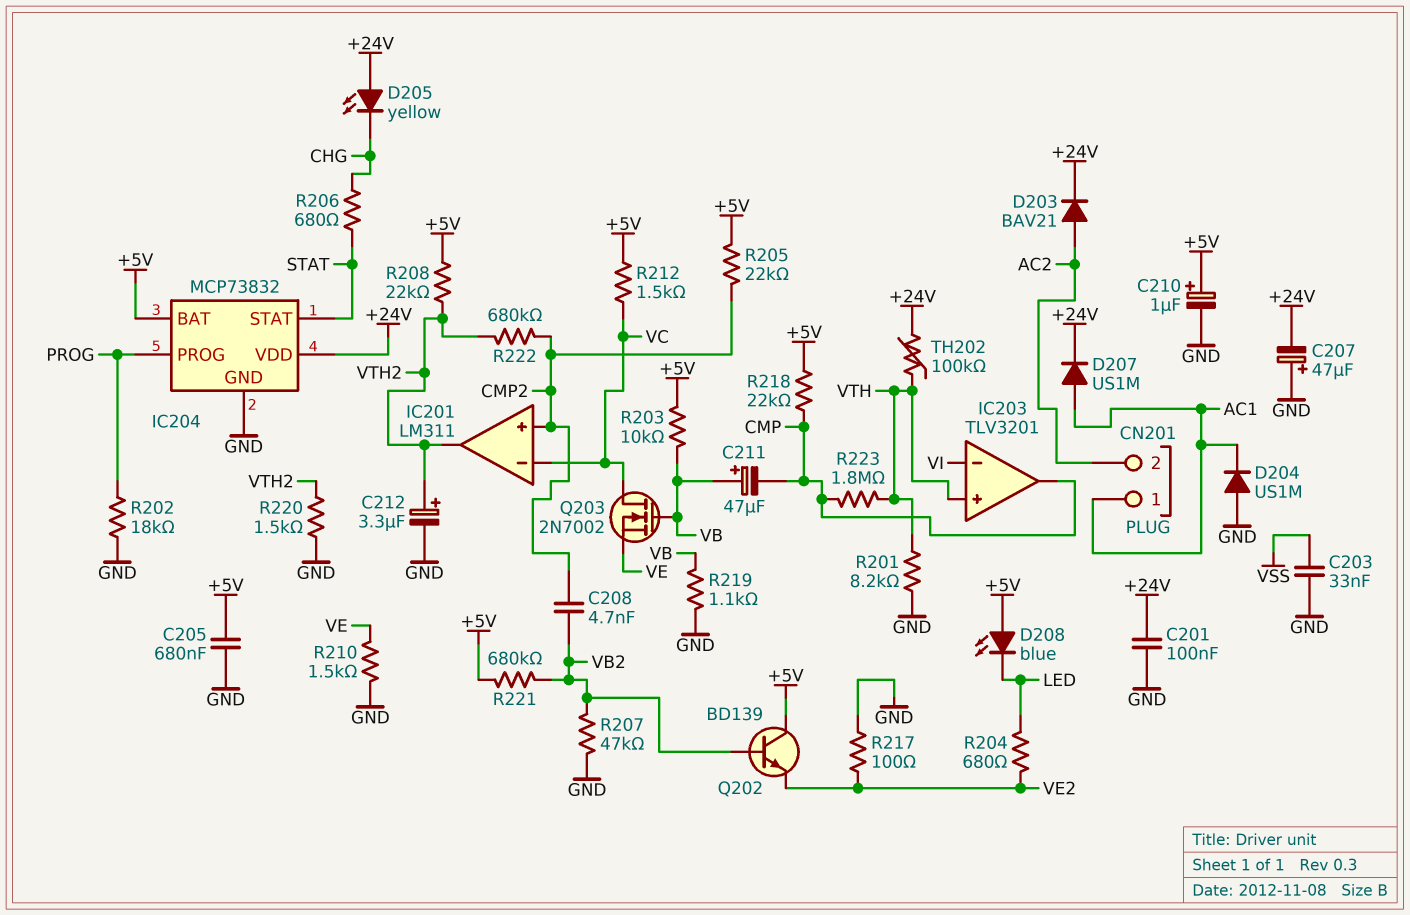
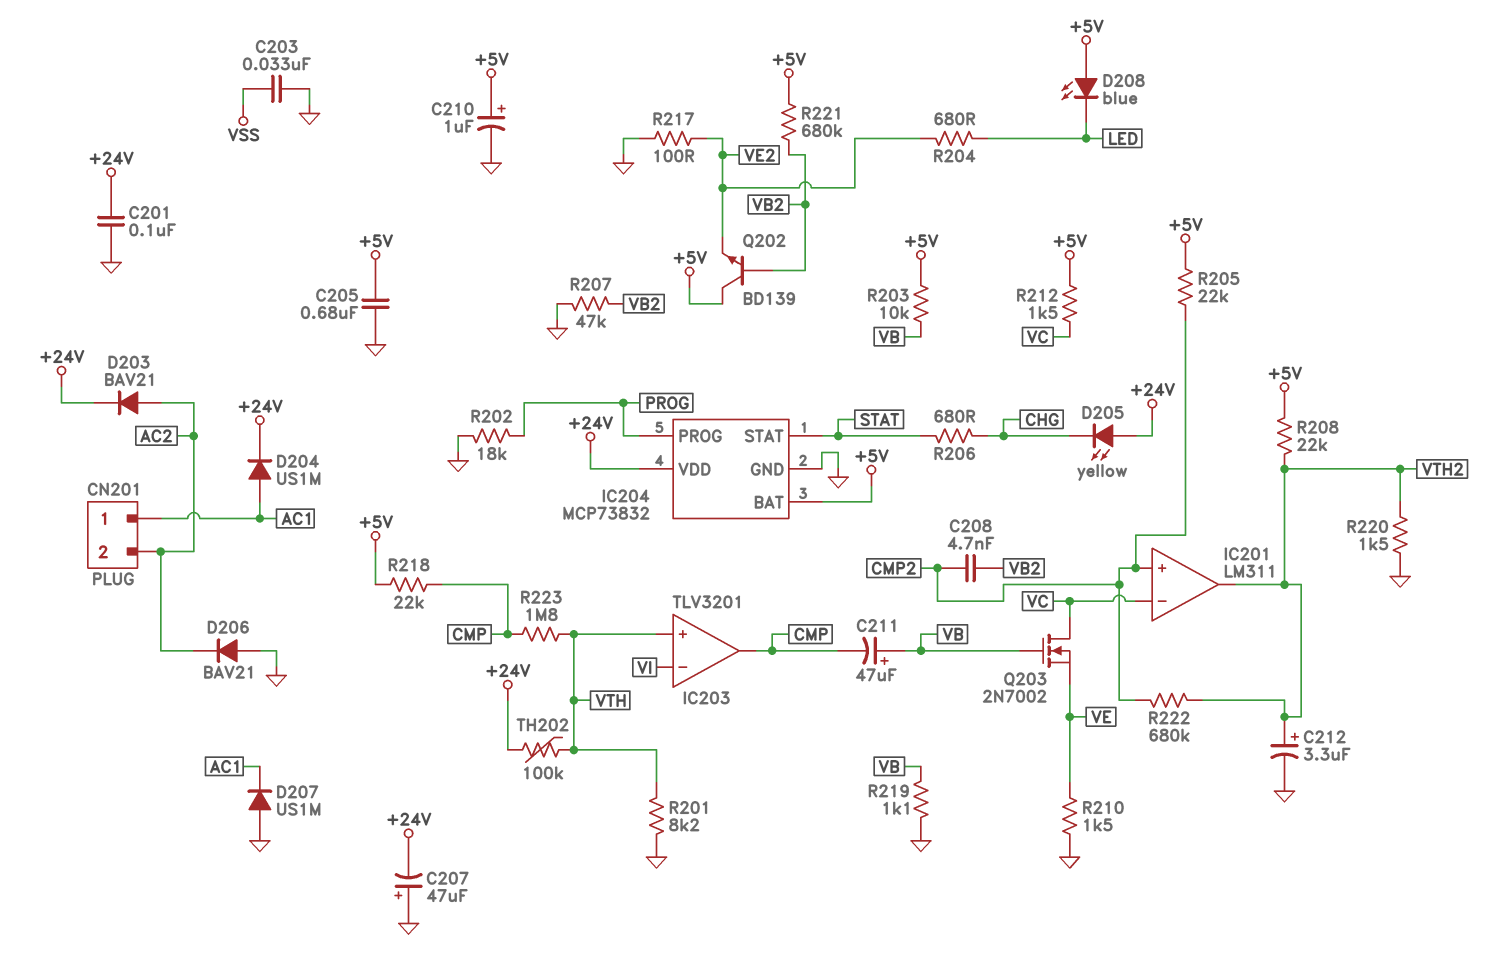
D204: diode US1M (A GND, K AC1) -> diode US1M (A AC1, K +24V)
D206: none -> diode BAV21 (A GND, K AC2)
D207: diode US1M (A AC1, K +24V) -> diode US1M (A GND, K AC1)

